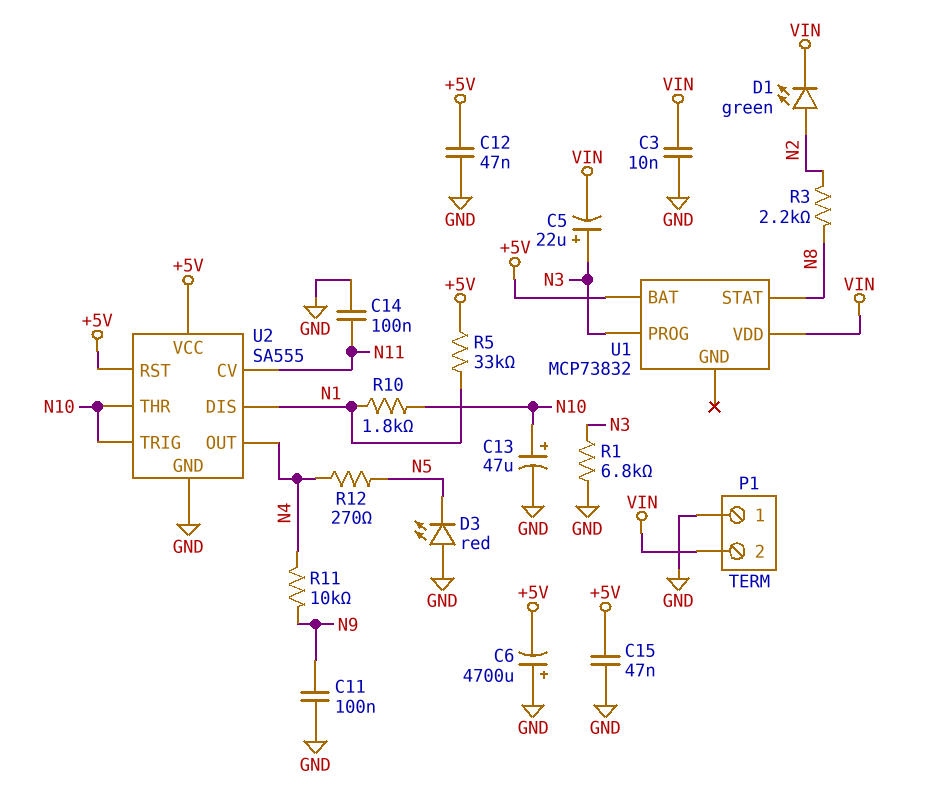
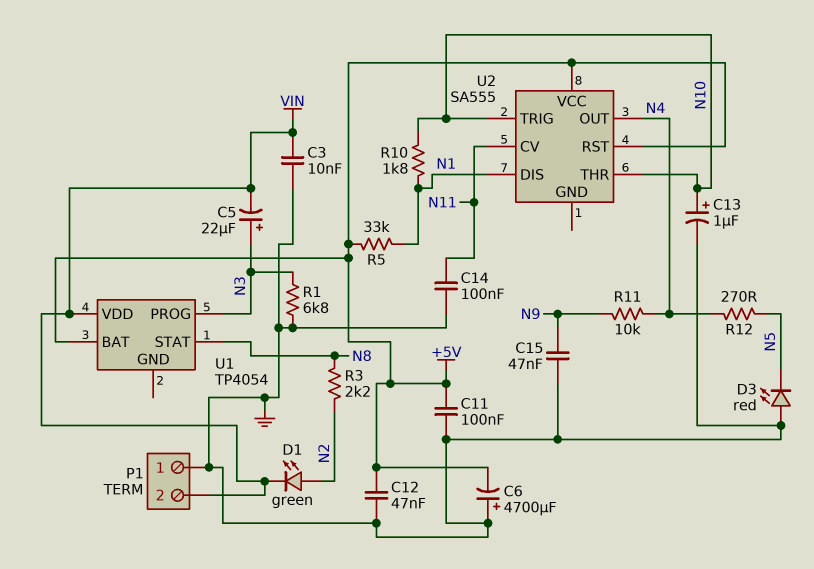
C11: 100nF (GND, N9) -> 100nF (+5V, GND)
C13: 47uF (plus N10, minus GND) -> 1uF (plus N10, minus GND)
C15: 47nF (+5V, GND) -> 47nF (GND, N9)
U1: MCP73832 -> TP4054
U2 pin GND: GND -> none

